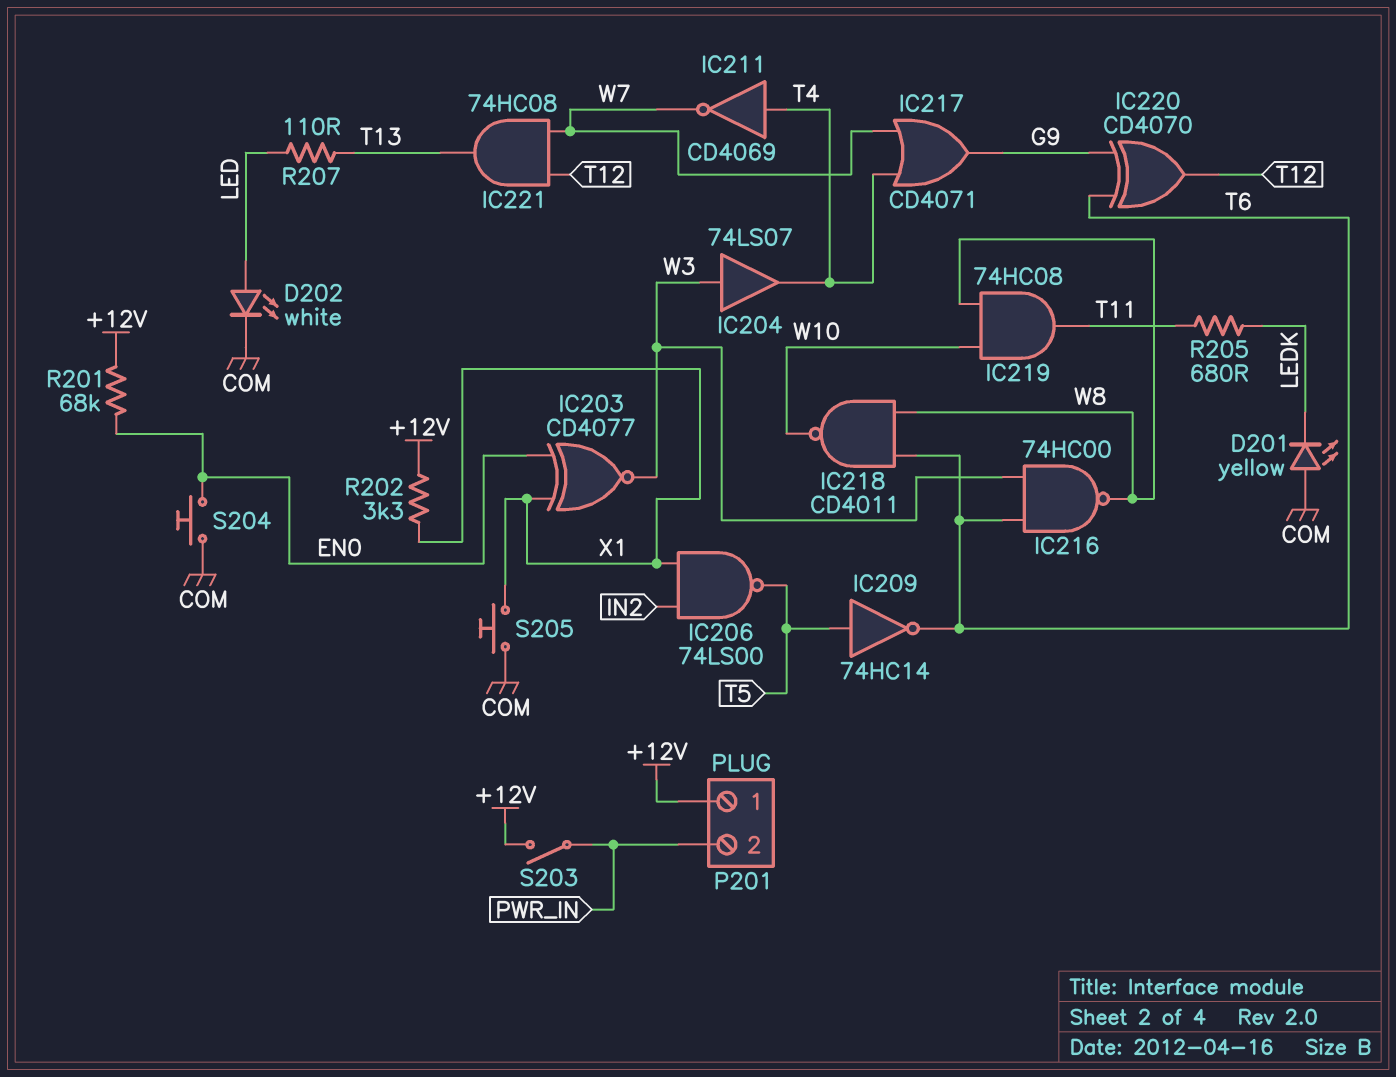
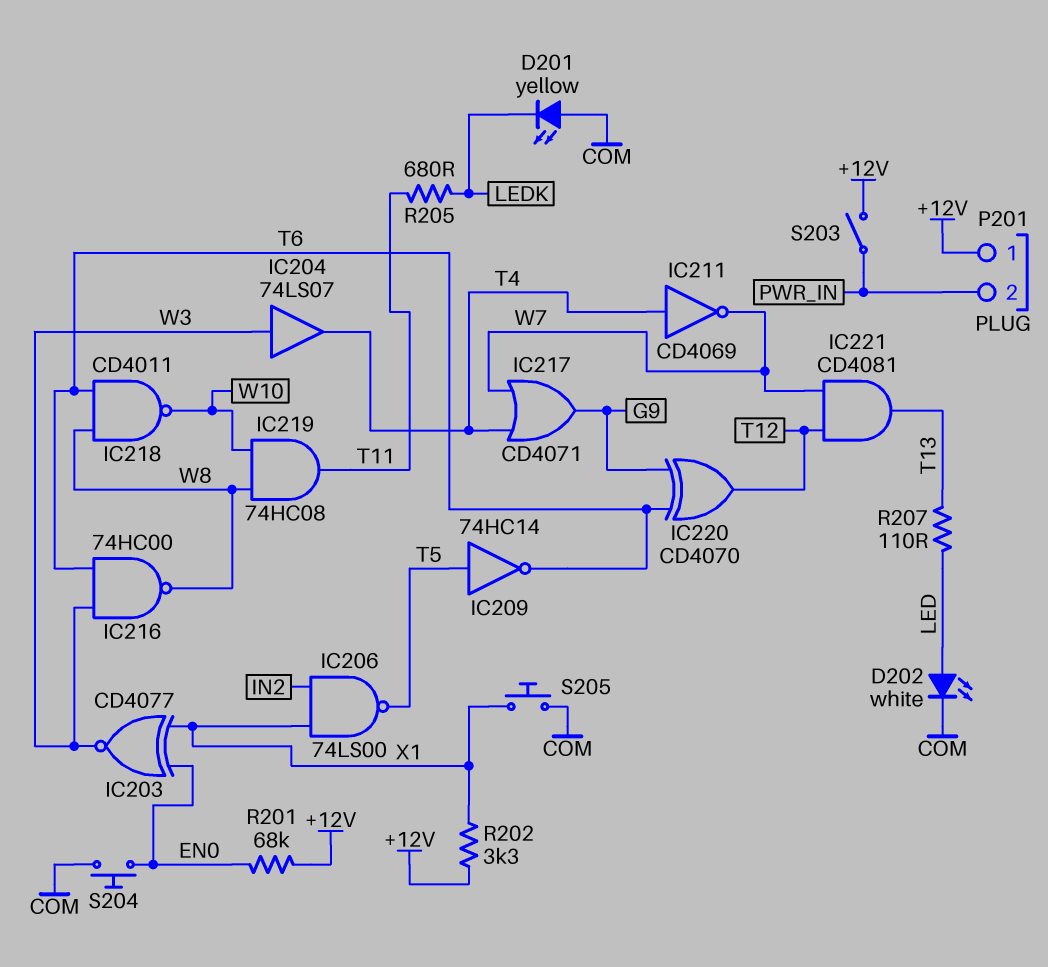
IC221: AND 74HC08 (in T12, in W7, out T13) -> AND CD4081 (in T12, in W7, out T13)

